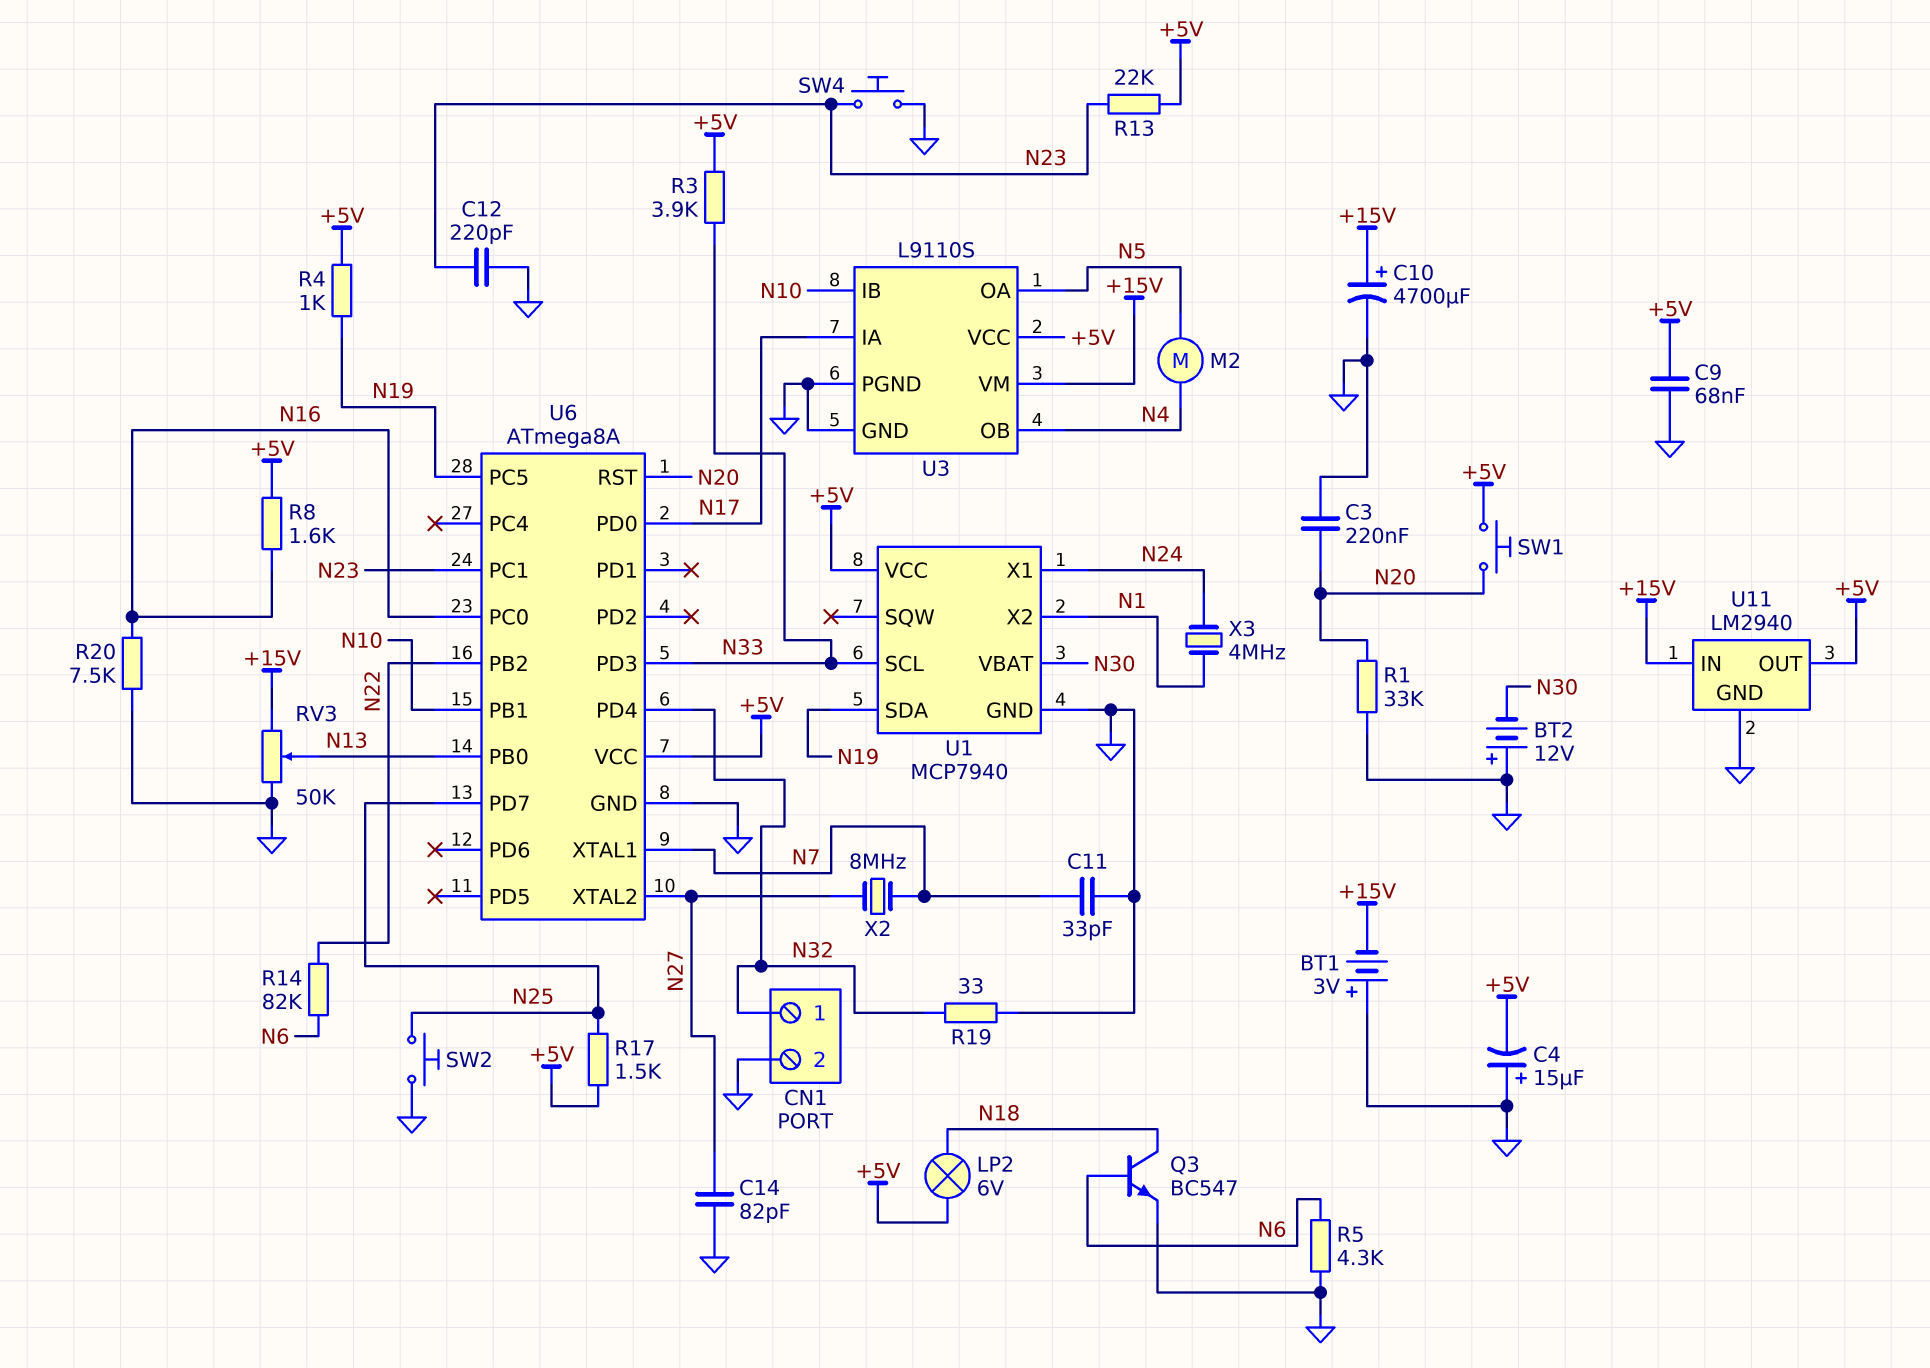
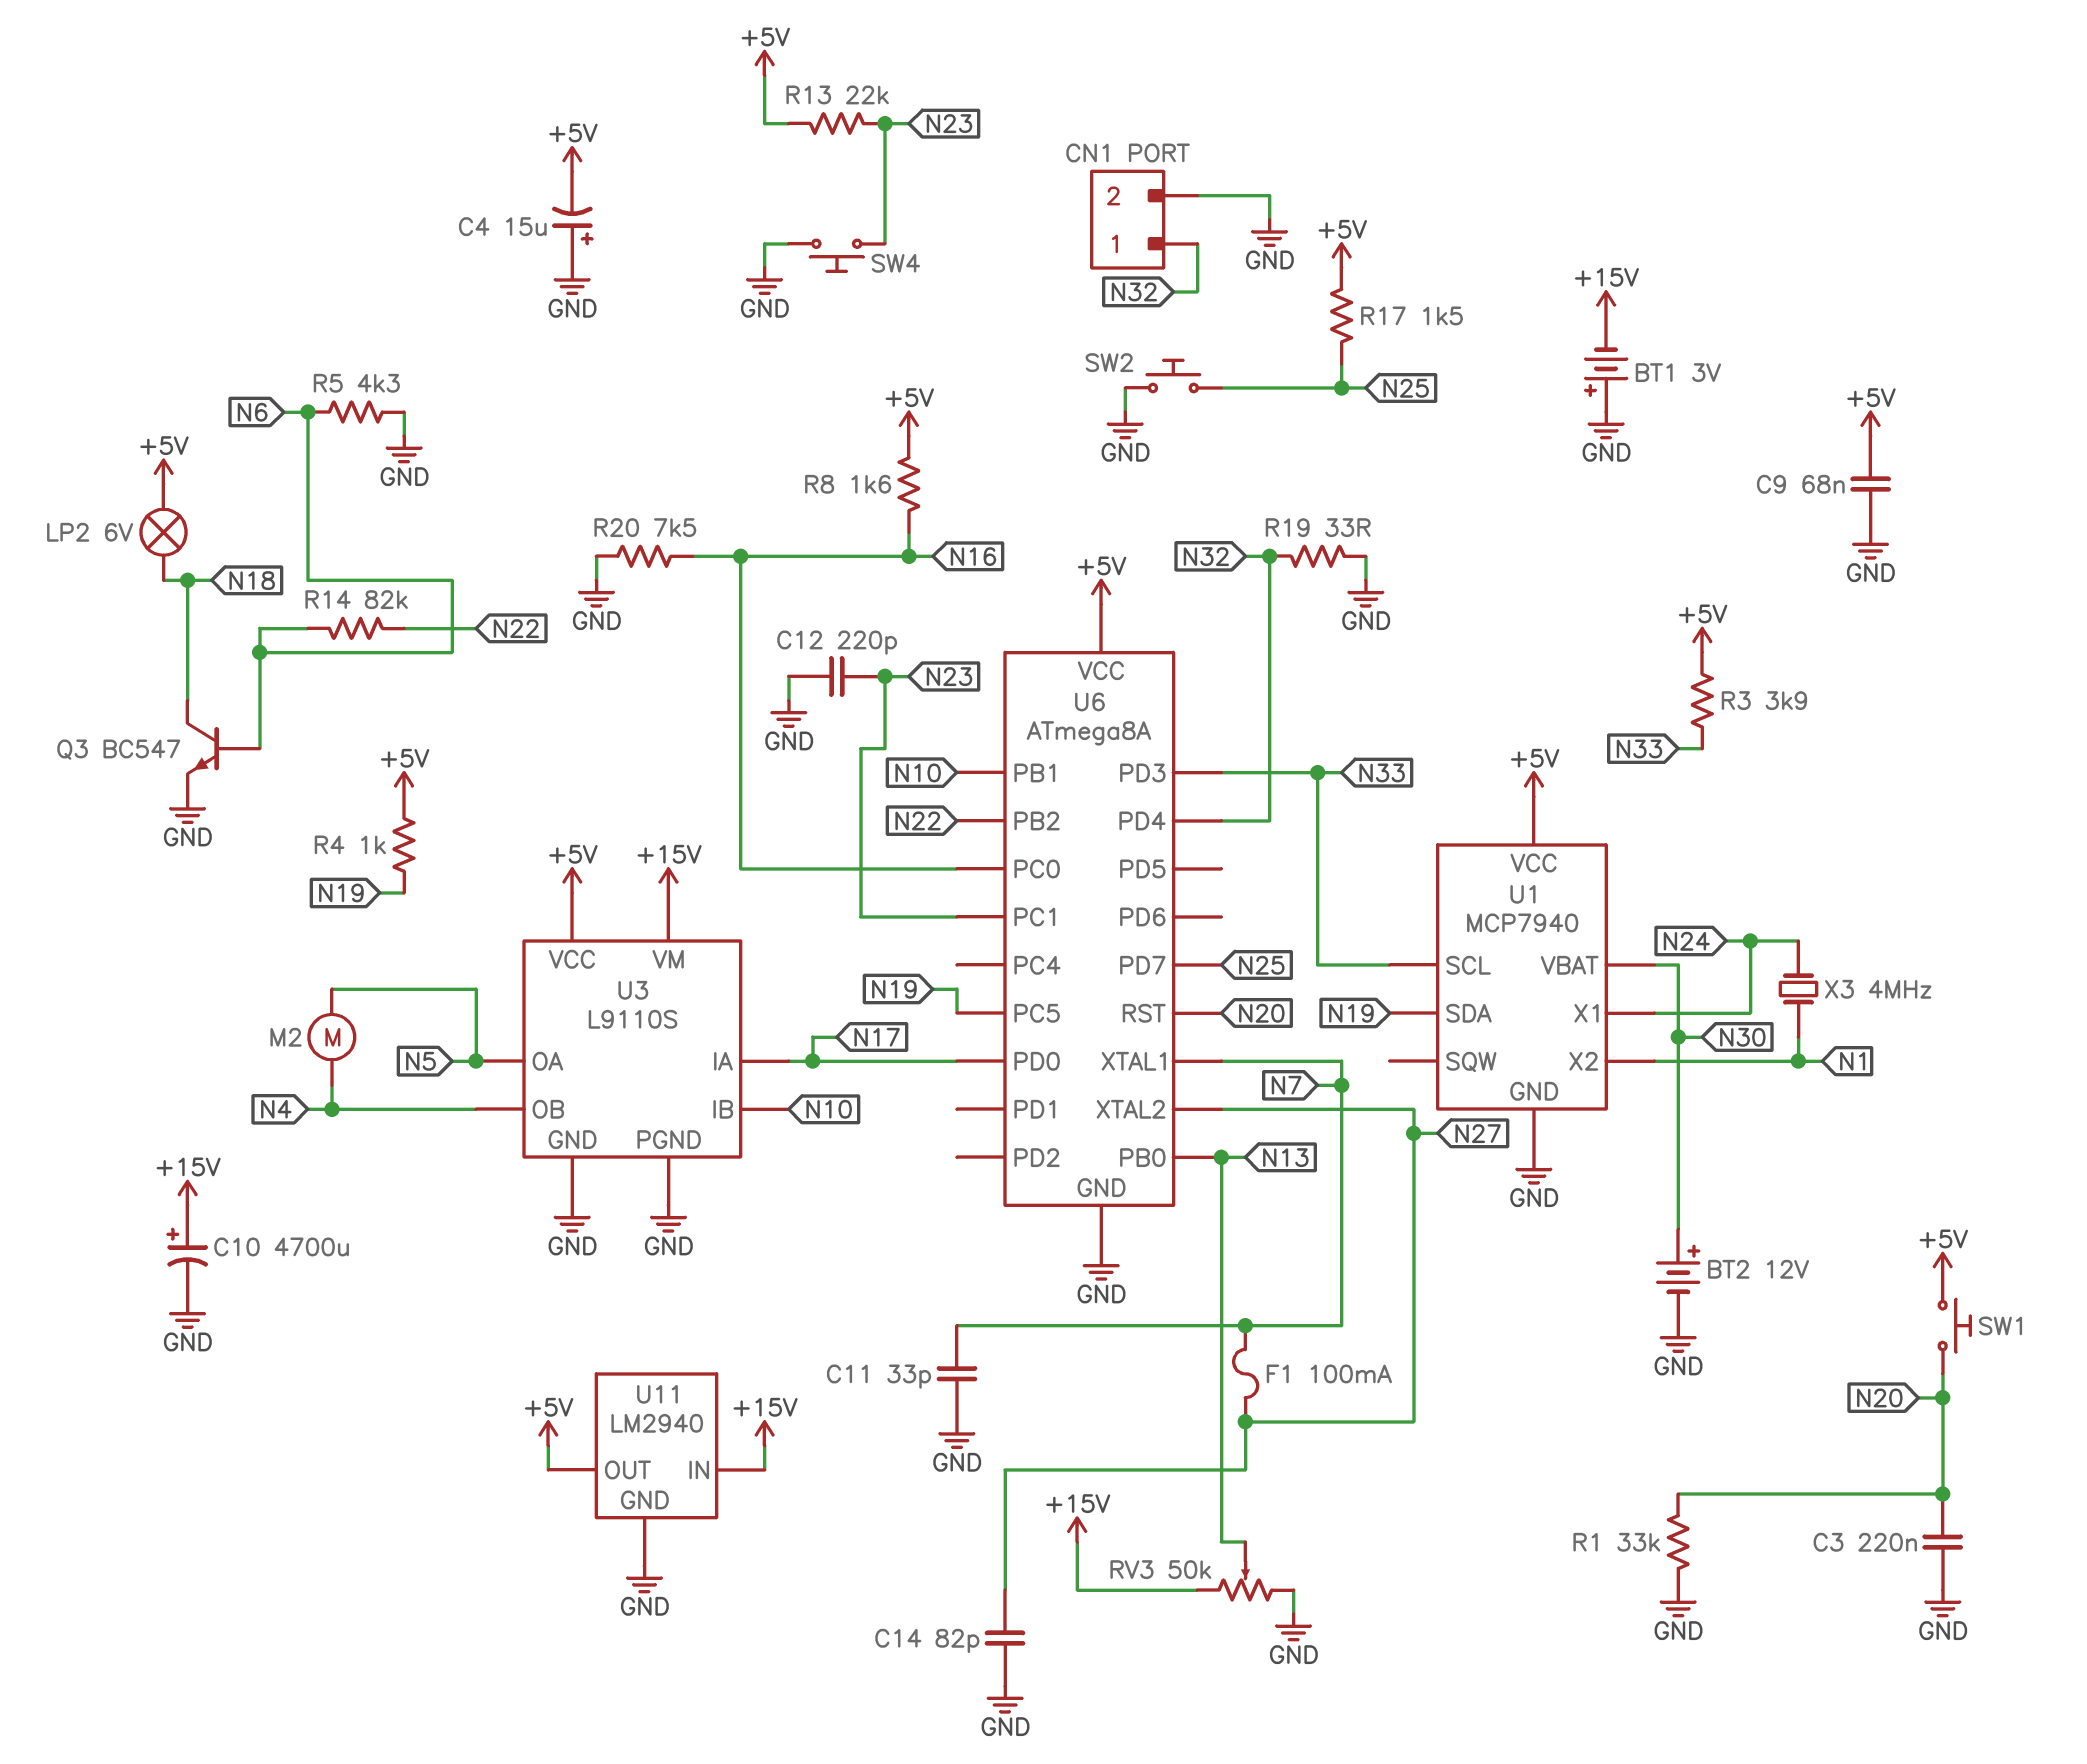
BT2: 12V (plus GND, minus N30) -> 12V (plus N30, minus GND)
F1: none -> 100mA (N7, N27)
X2: 8MHz (N7, N27) -> none

